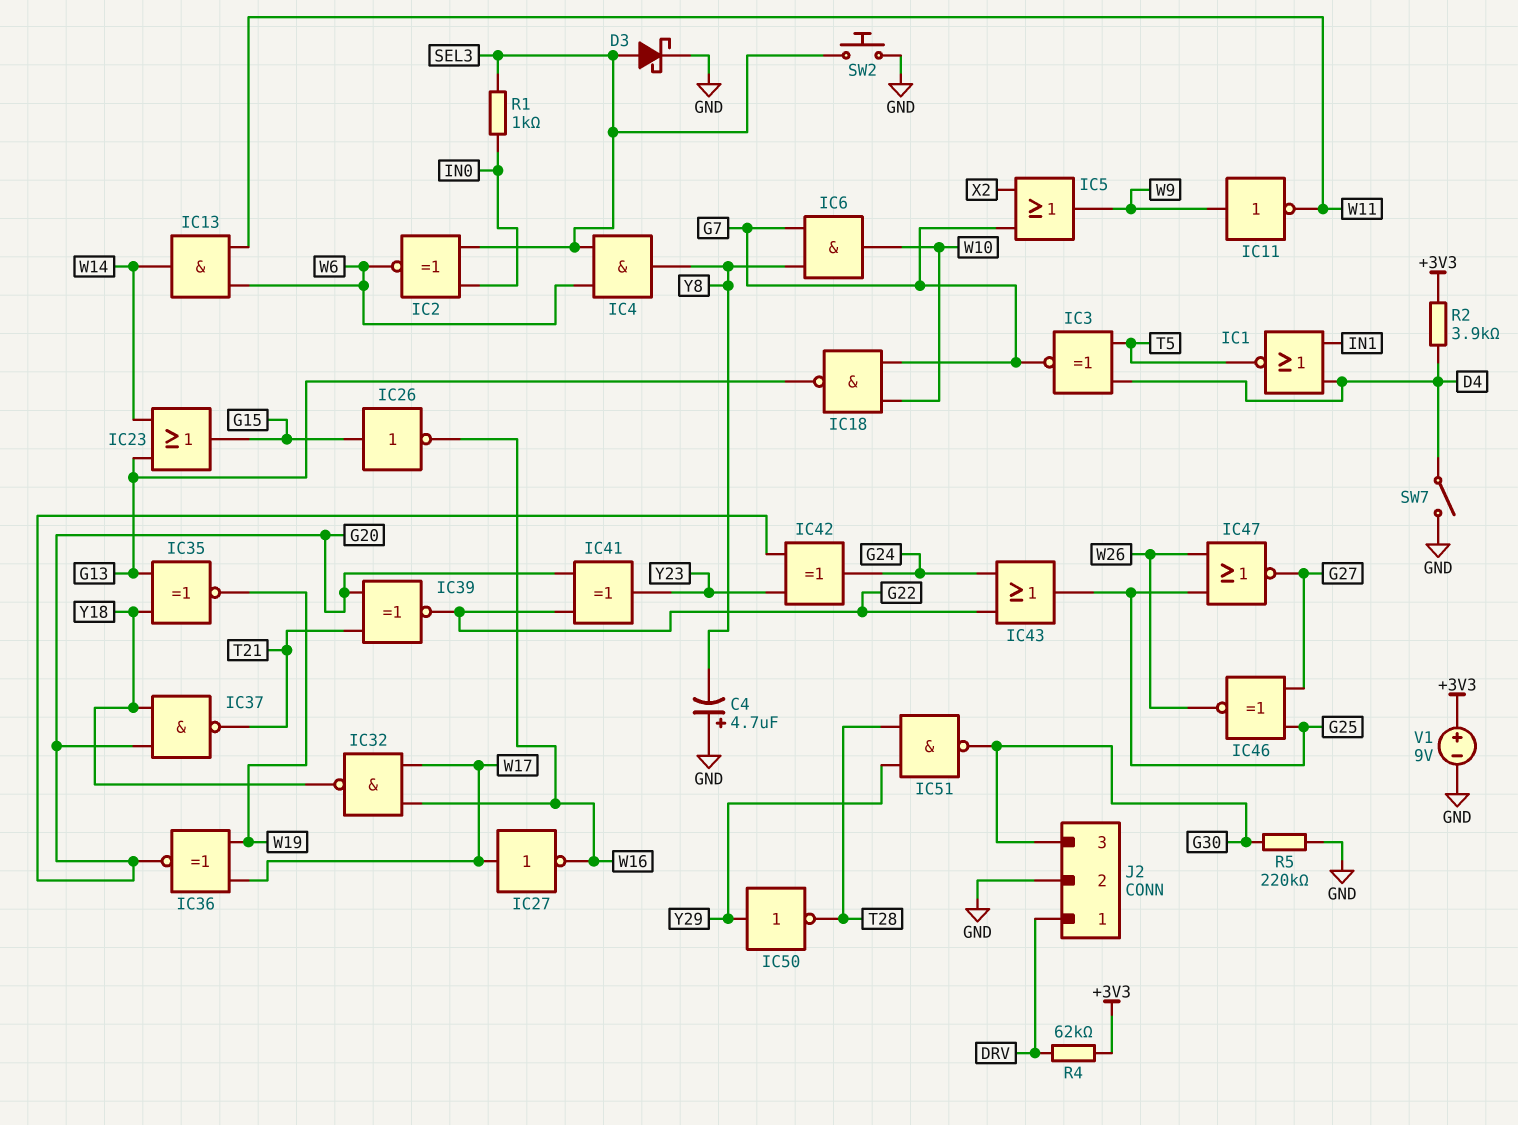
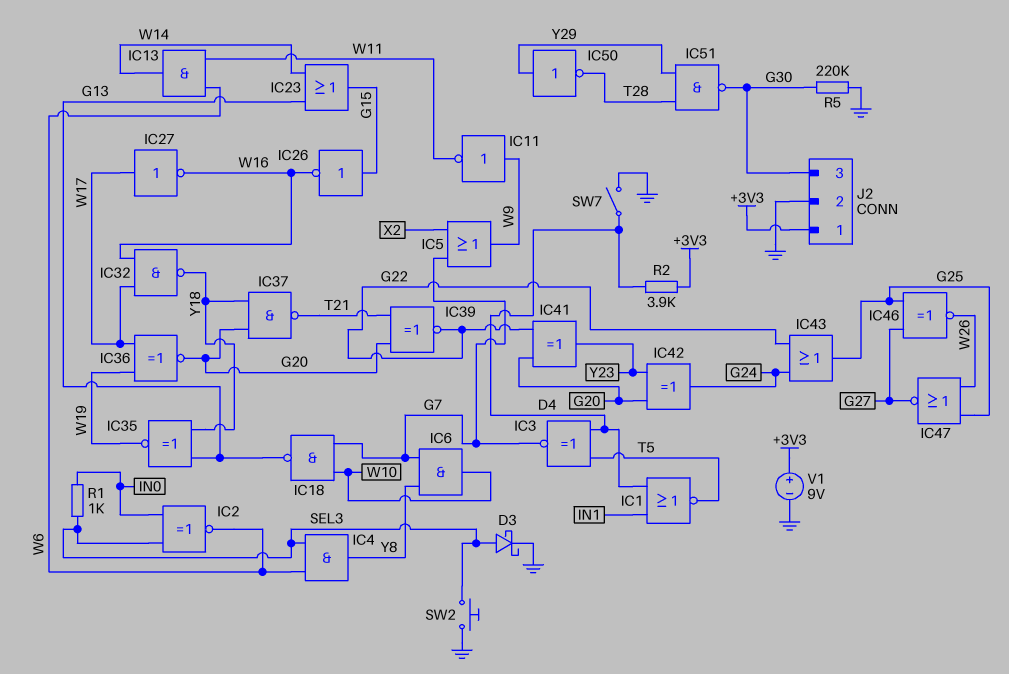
C4: 4.7uF (plus GND, minus Y8) -> none
J2 pin 1: DRV -> +3V3
R4: 62k (+3V3, DRV) -> none

